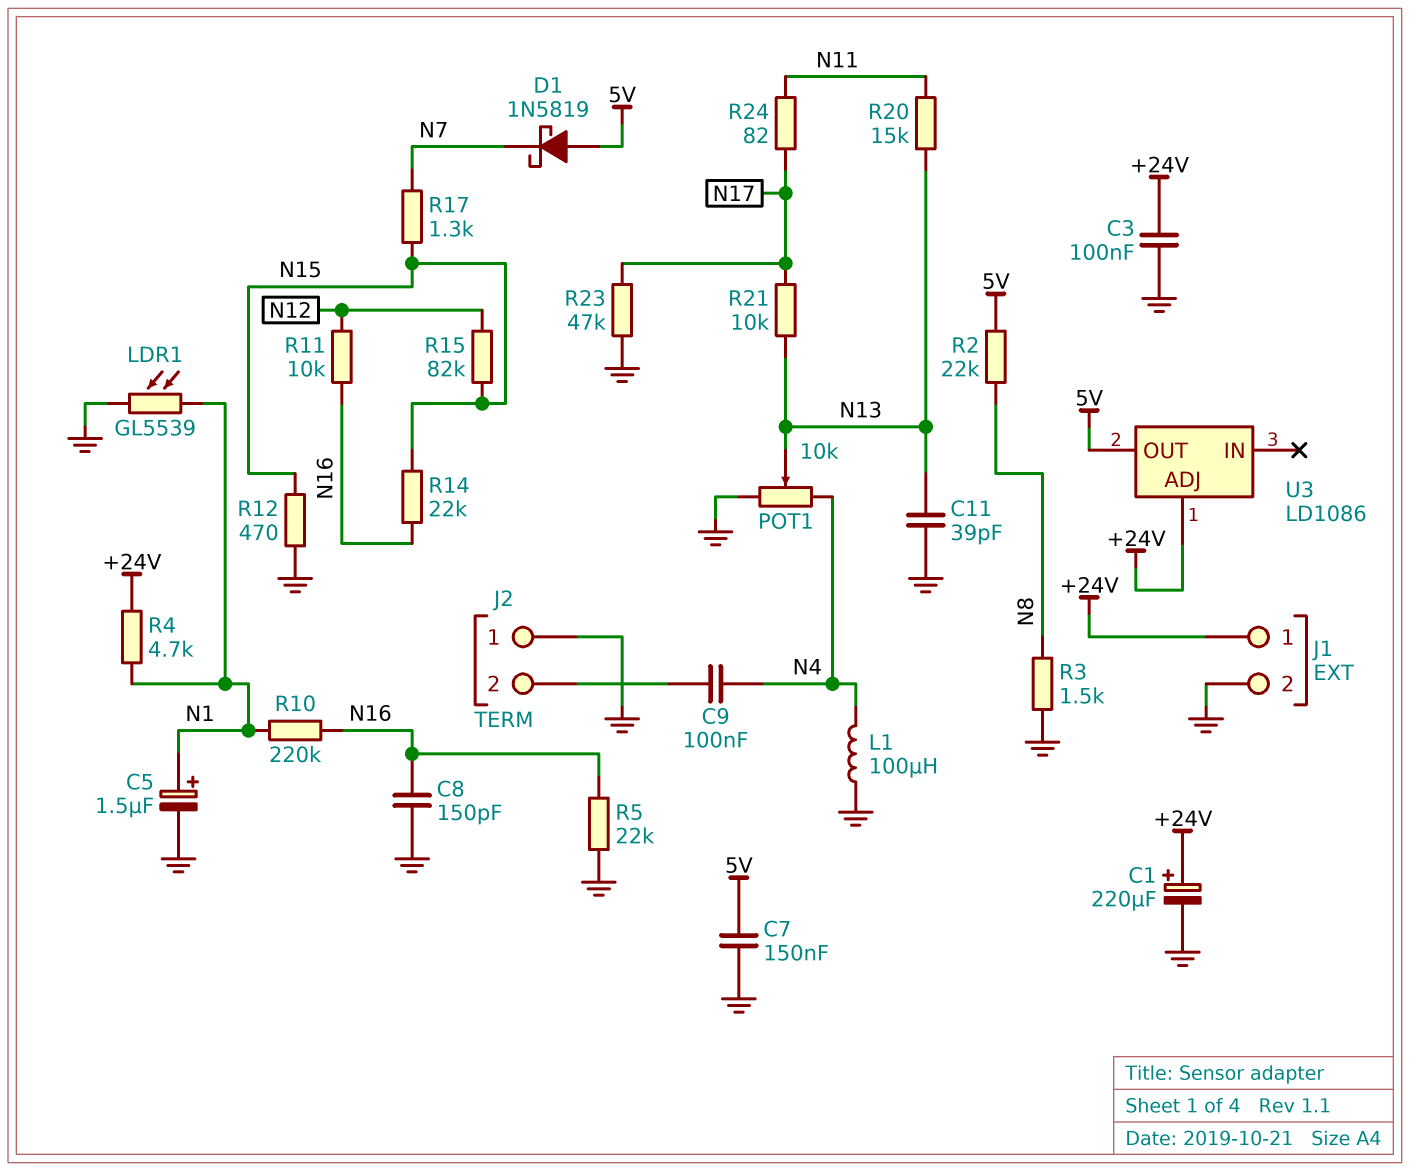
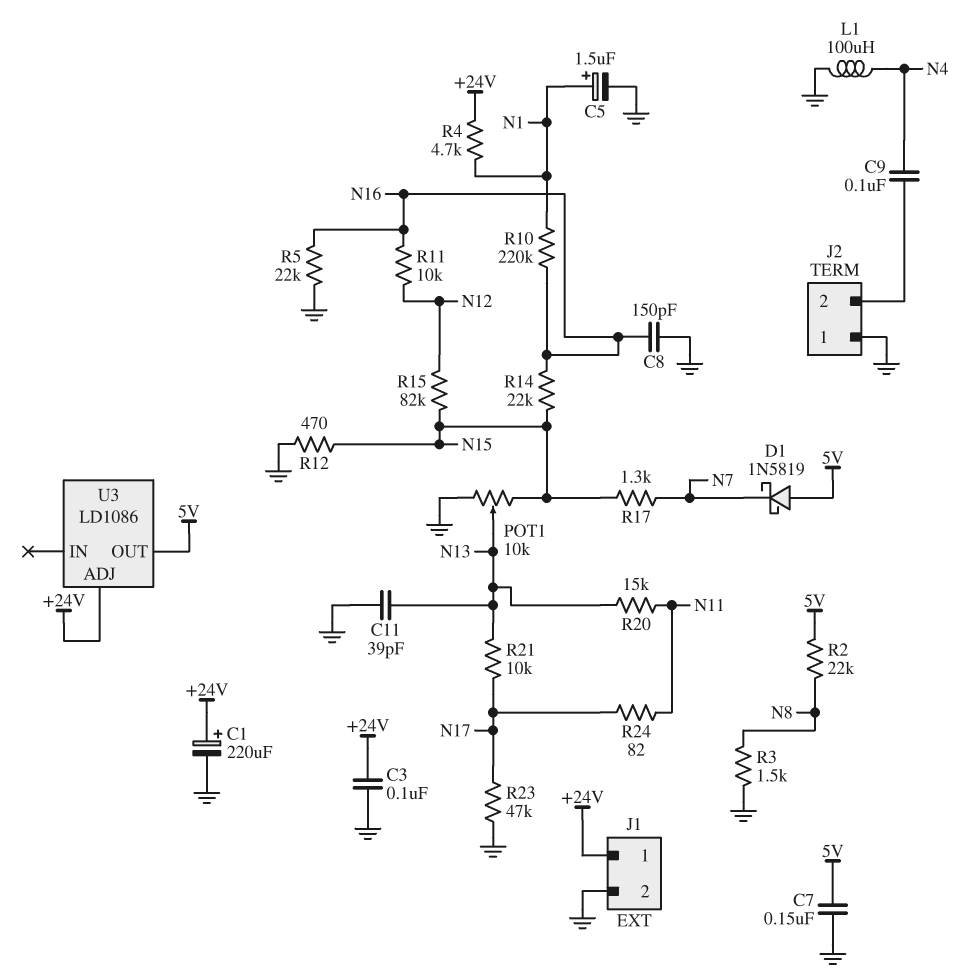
LDR1: GL5539 (GND, N1) -> none
POT1: 10k (GND, N4, wiper N13) -> 10k (GND, N15, wiper N13)

